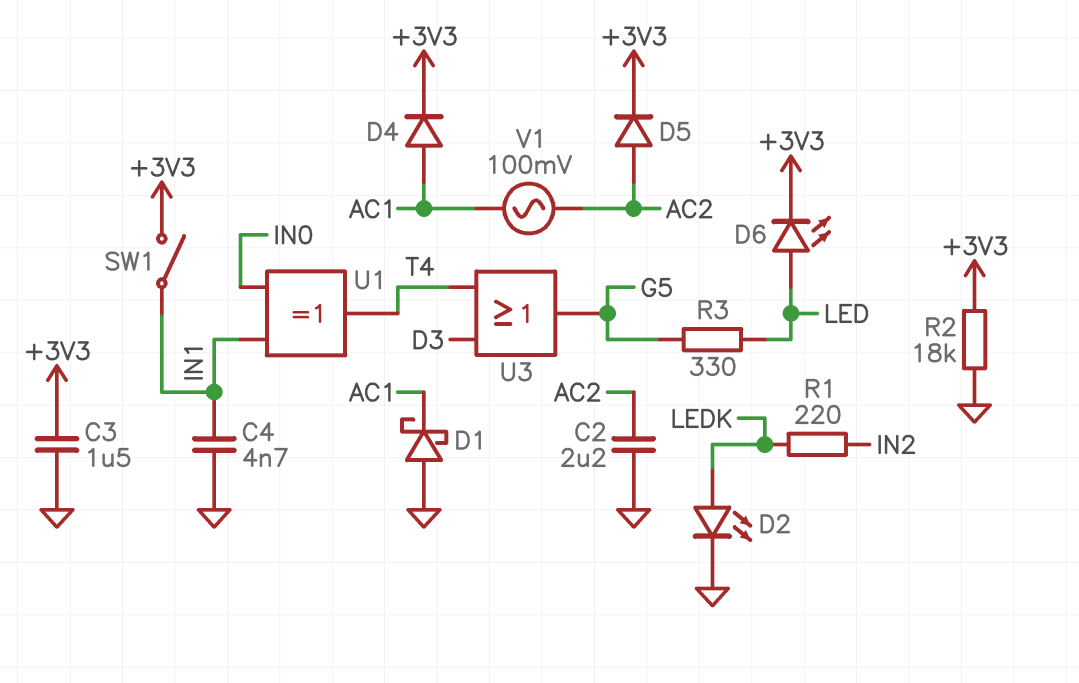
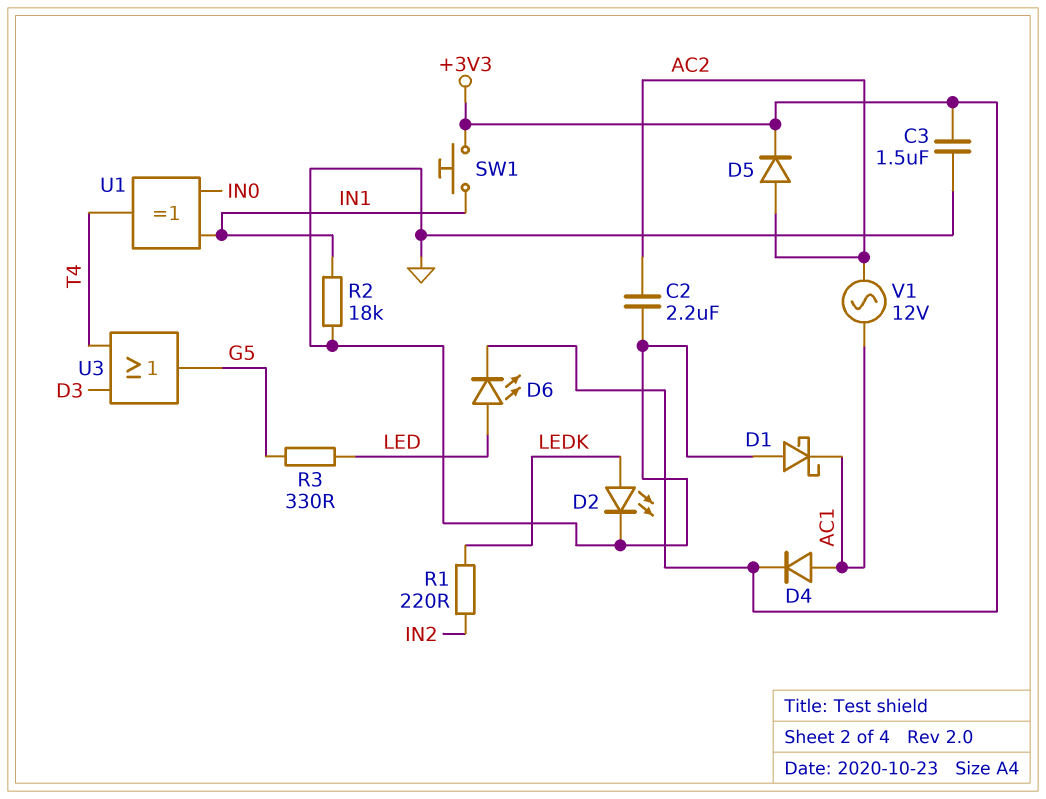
C4: 4.7nF (GND, IN1) -> none
R2: 18k (+3V3, GND) -> 18k (GND, IN1)
SW1: switch (+3V3, IN1) -> button (+3V3, IN1)
V1: AC 100mV (AC1, AC2) -> AC 12V (AC1, AC2)

